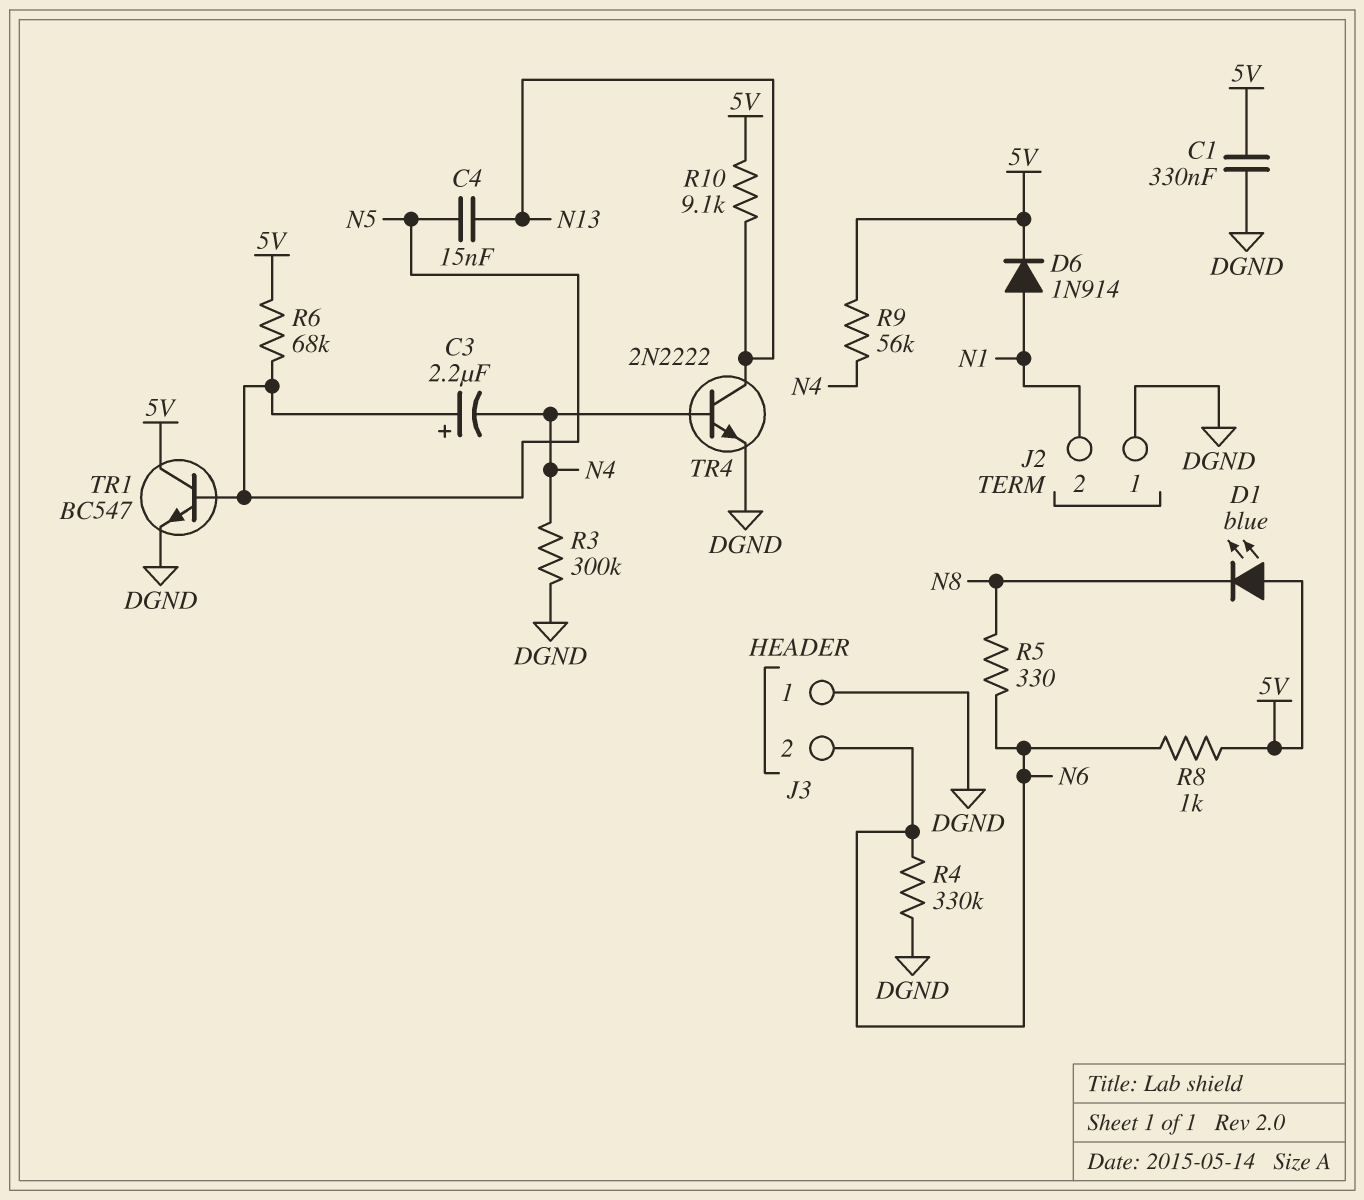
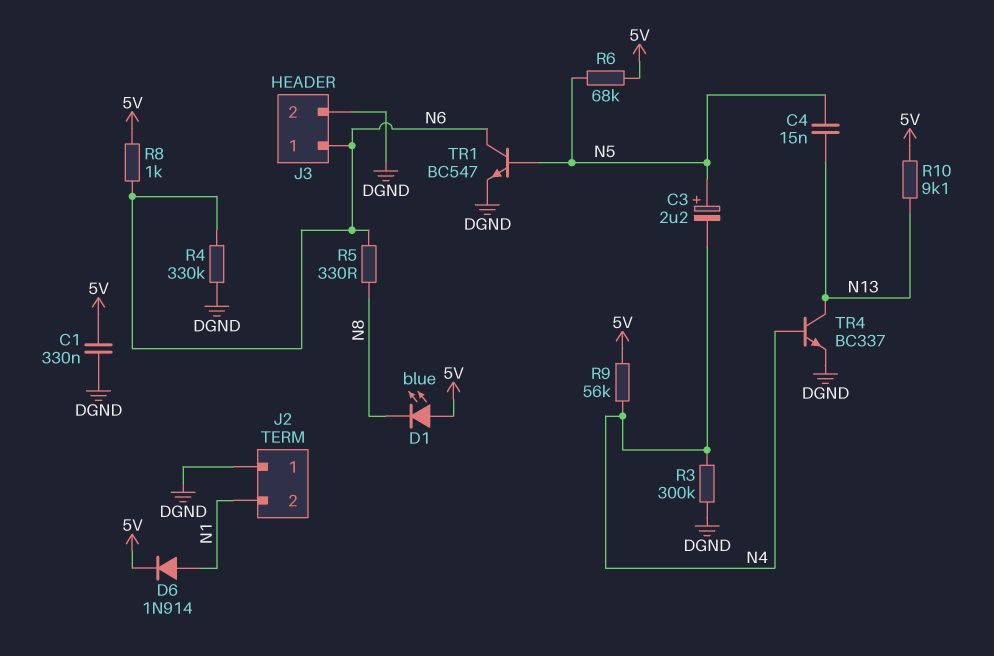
J3 pin 1: DGND -> N6
J3 pin 2: N6 -> DGND
TR1: NPN BC547 (B N5, C 5V, E DGND) -> NPN BC547 (B N5, C N6, E DGND)
TR4: NPN 2N2222 (B N4, C N13, E DGND) -> NPN BC337 (B N4, C N13, E DGND)

